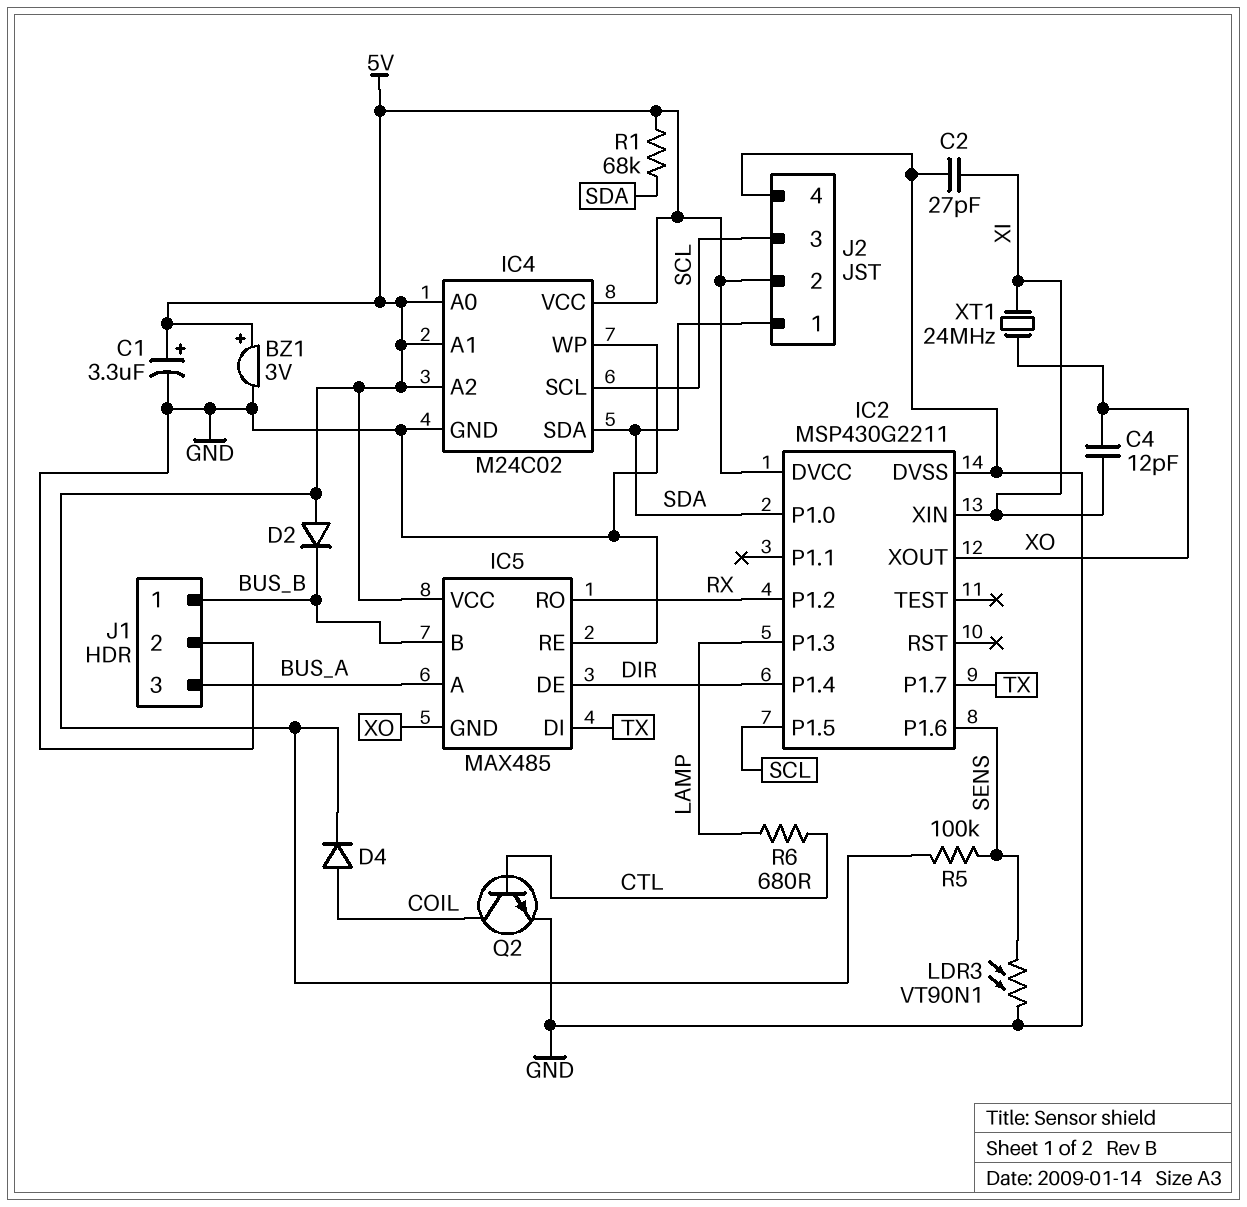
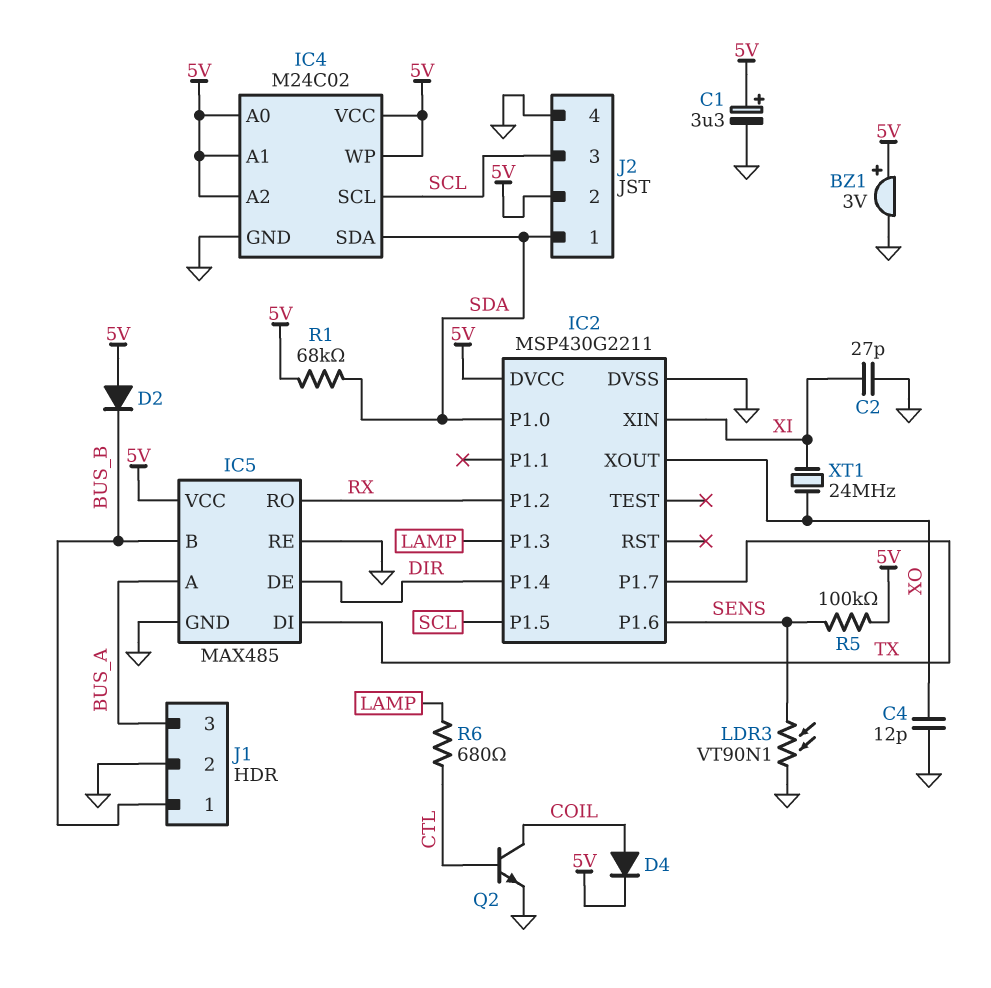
C4: 12pF (XI, XO) -> 12pF (GND, XO)
IC4 pin WP: GND -> 5V
IC5 pin GND: XO -> GND

